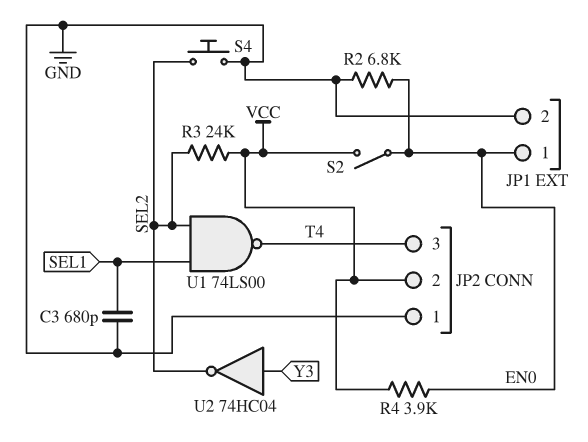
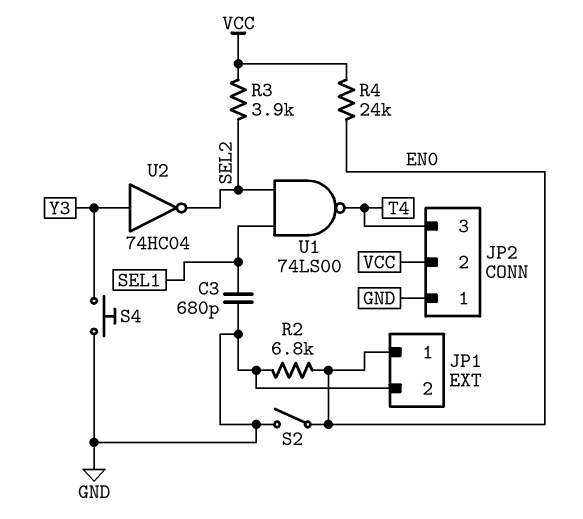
R3: 24k (SEL2, VCC) -> 3.9k (SEL2, VCC)
R4: 3.9k (EN0, VCC) -> 24k (EN0, VCC)
S2: switch (EN0, VCC) -> switch (EN0, GND)
S4: button (GND, SEL2) -> button (GND, Y3)

